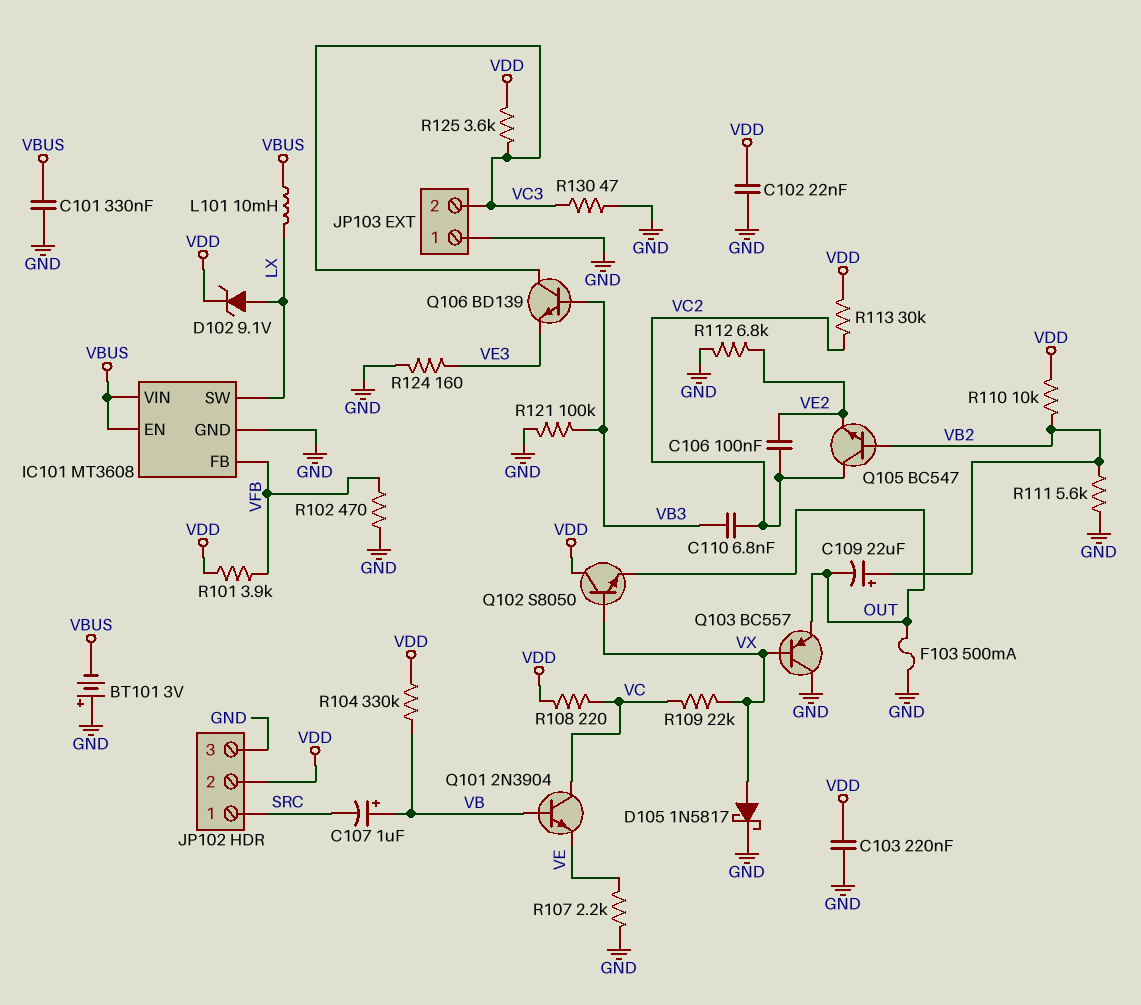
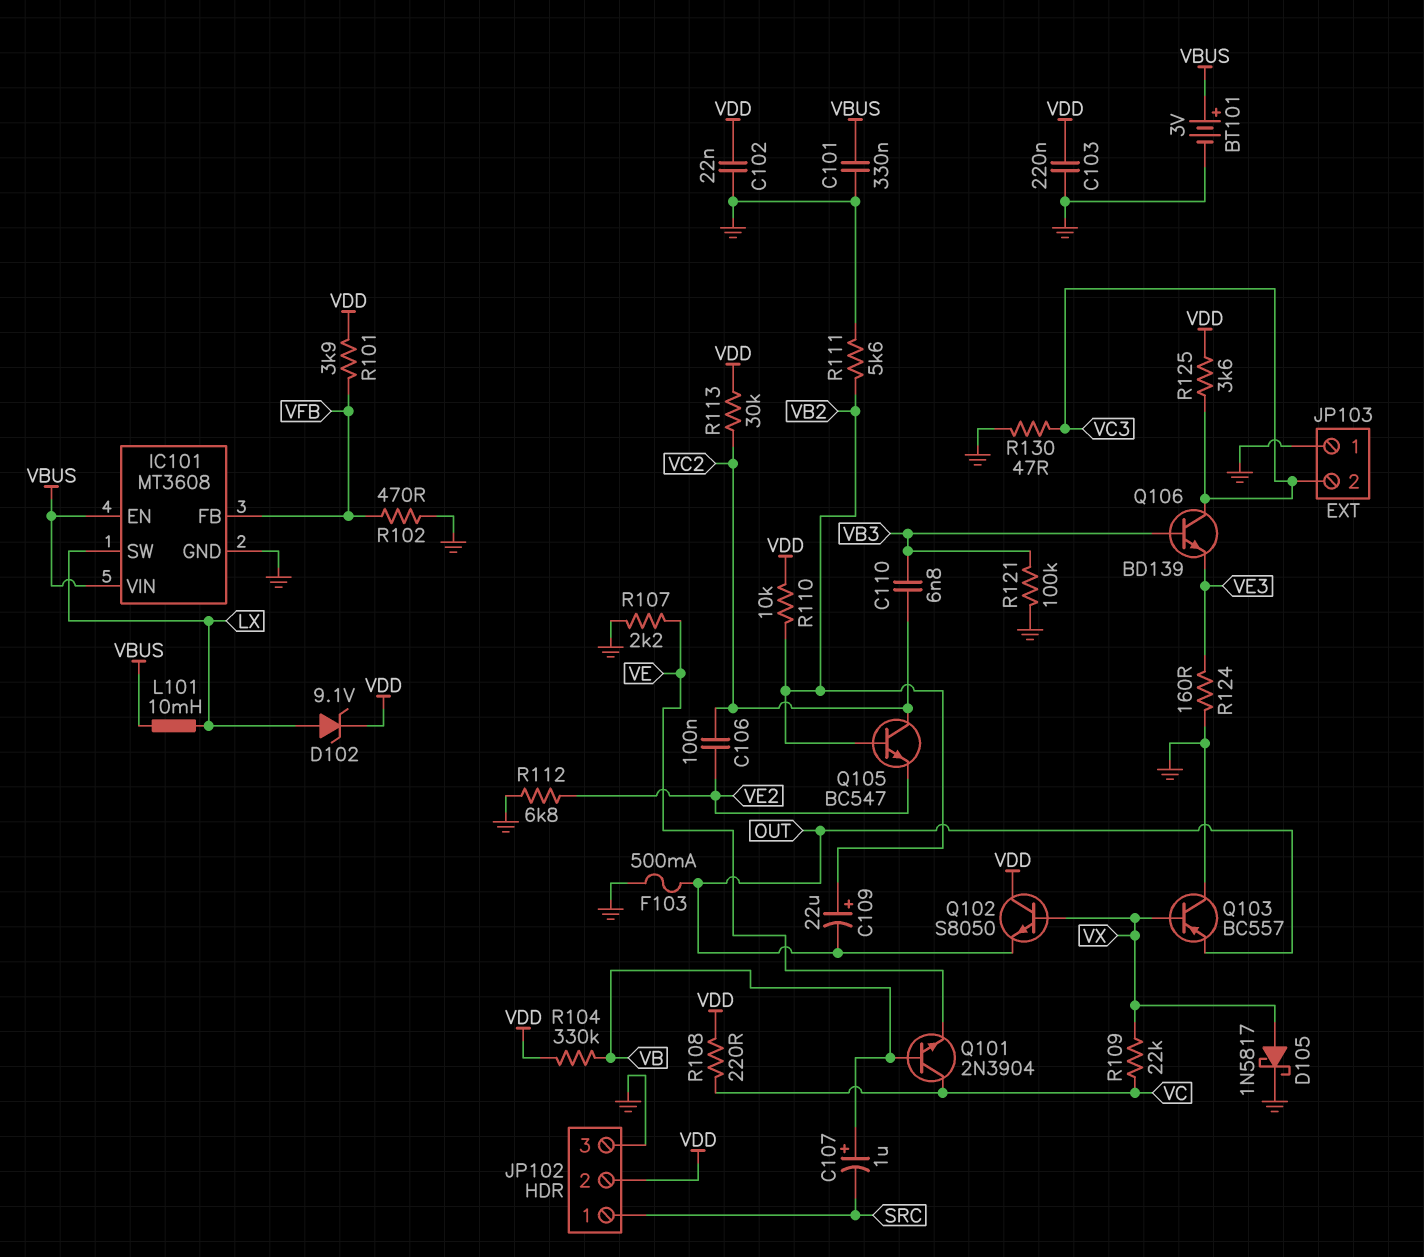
BT101: 3V (plus GND, minus VBUS) -> 3V (plus VBUS, minus GND)

